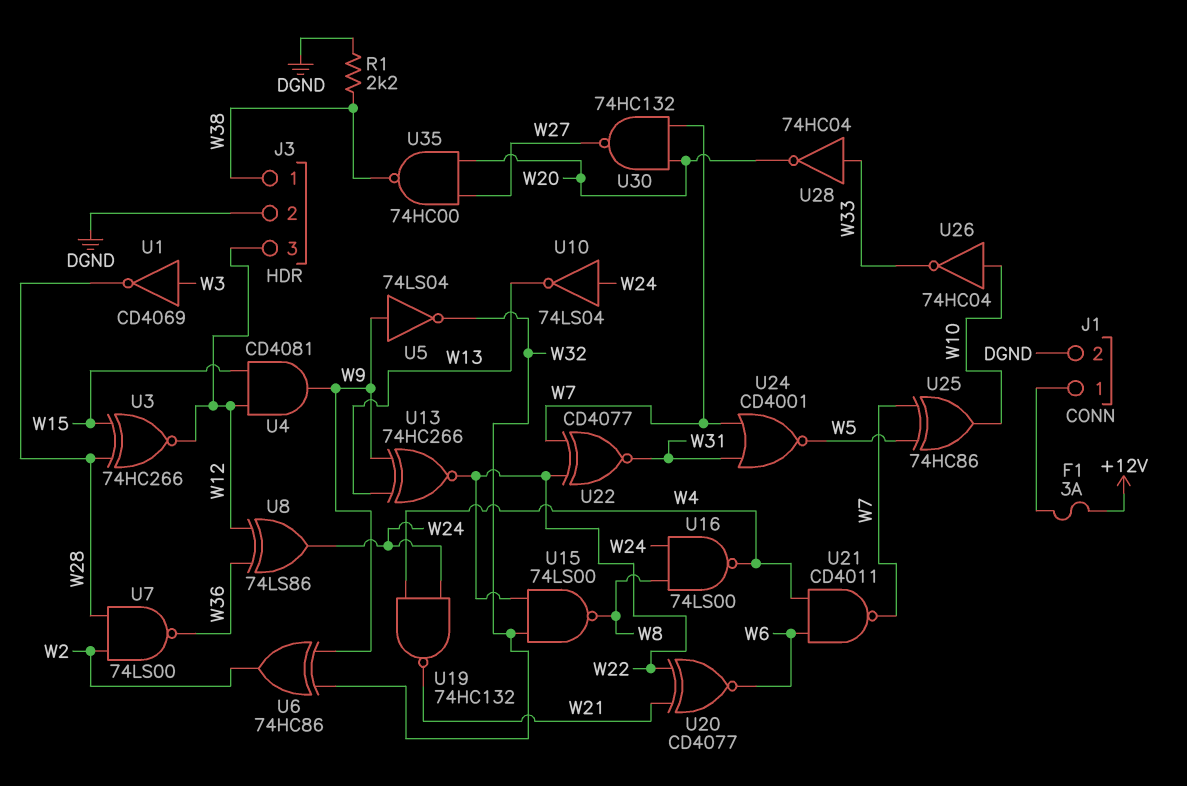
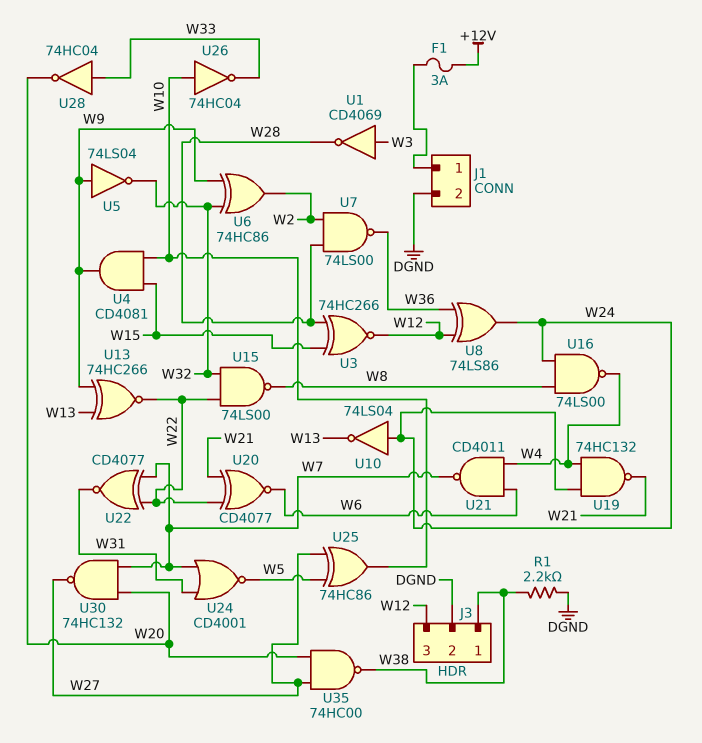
U4: AND CD4081 (in W12, in W15, out W9) -> AND CD4081 (in W10, in W15, out W9)
U25: XOR 74HC86 (in W5, in W7, out W10) -> XOR 74HC86 (in W5, in W27, out W10)

